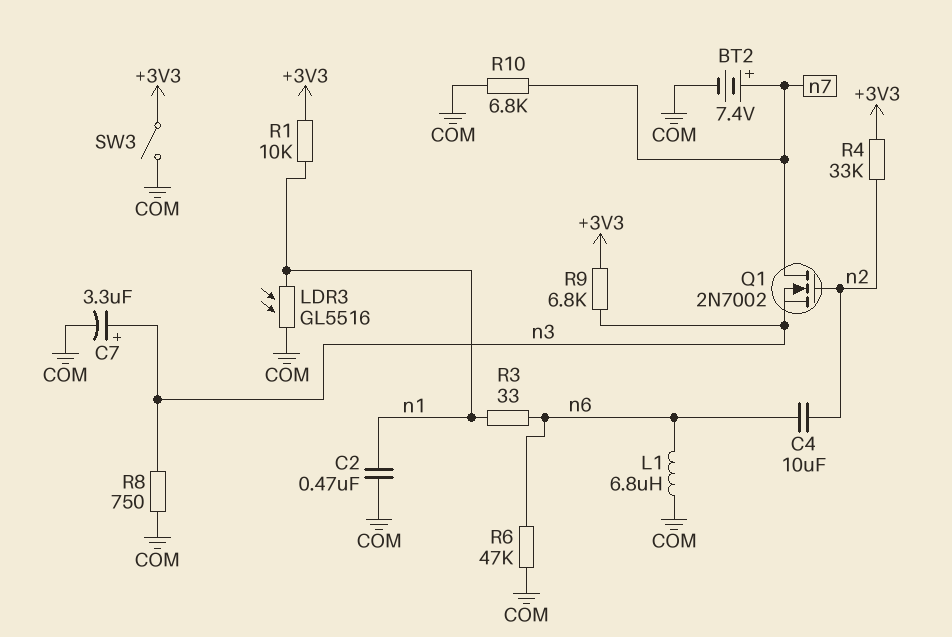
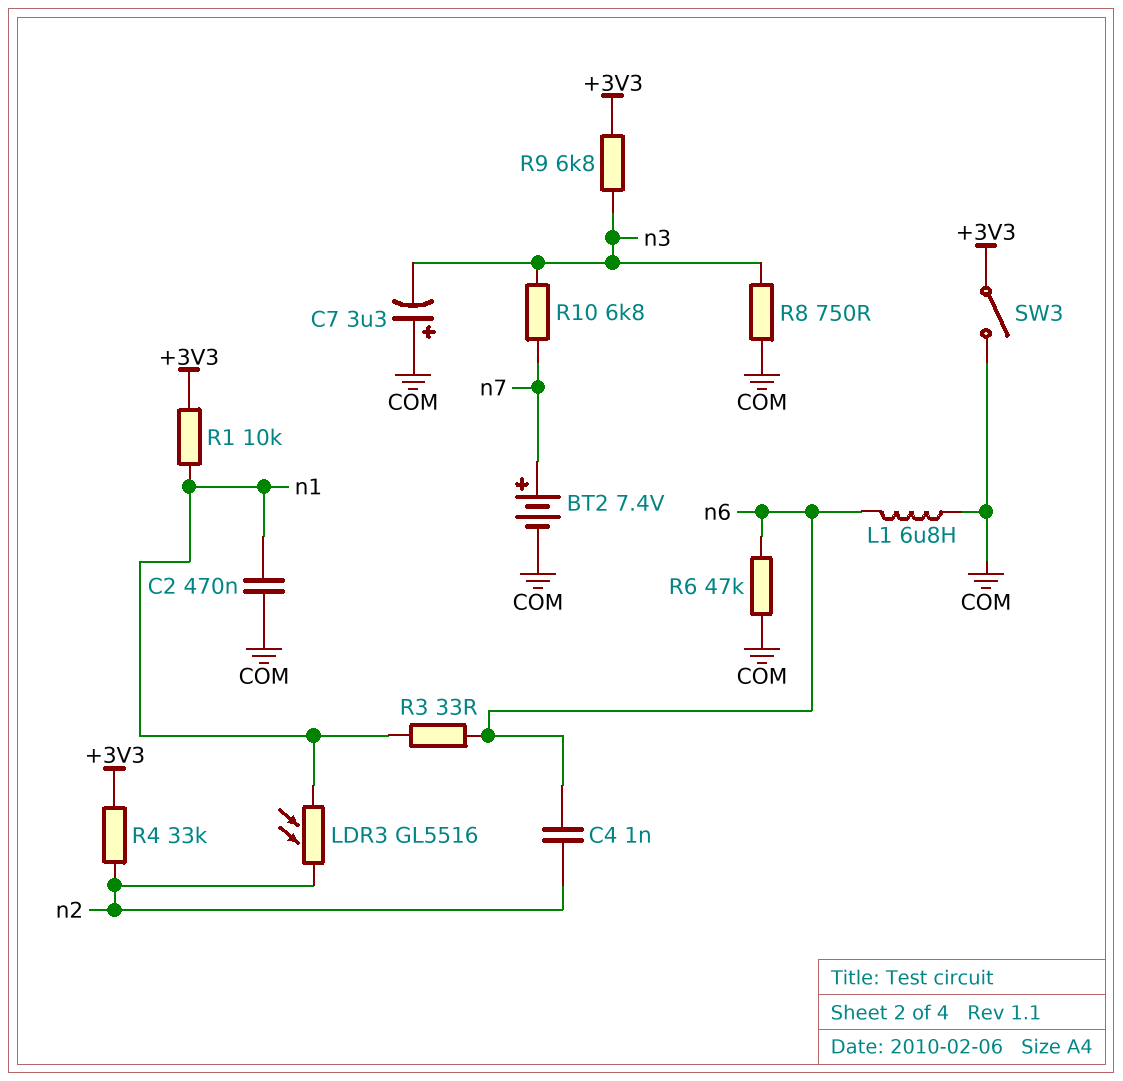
C4: 10uF (n2, n6) -> 1nF (n2, n6)
C7: 3.3uF (plus n3, minus COM) -> 3.3uF (plus COM, minus n3)
LDR3: GL5516 (COM, n1) -> GL5516 (n1, n2)
Q1: NMOS 2N7002 (G n2, D n7, S n3) -> none
R10: 6.8k (COM, n7) -> 6.8k (n3, n7)

